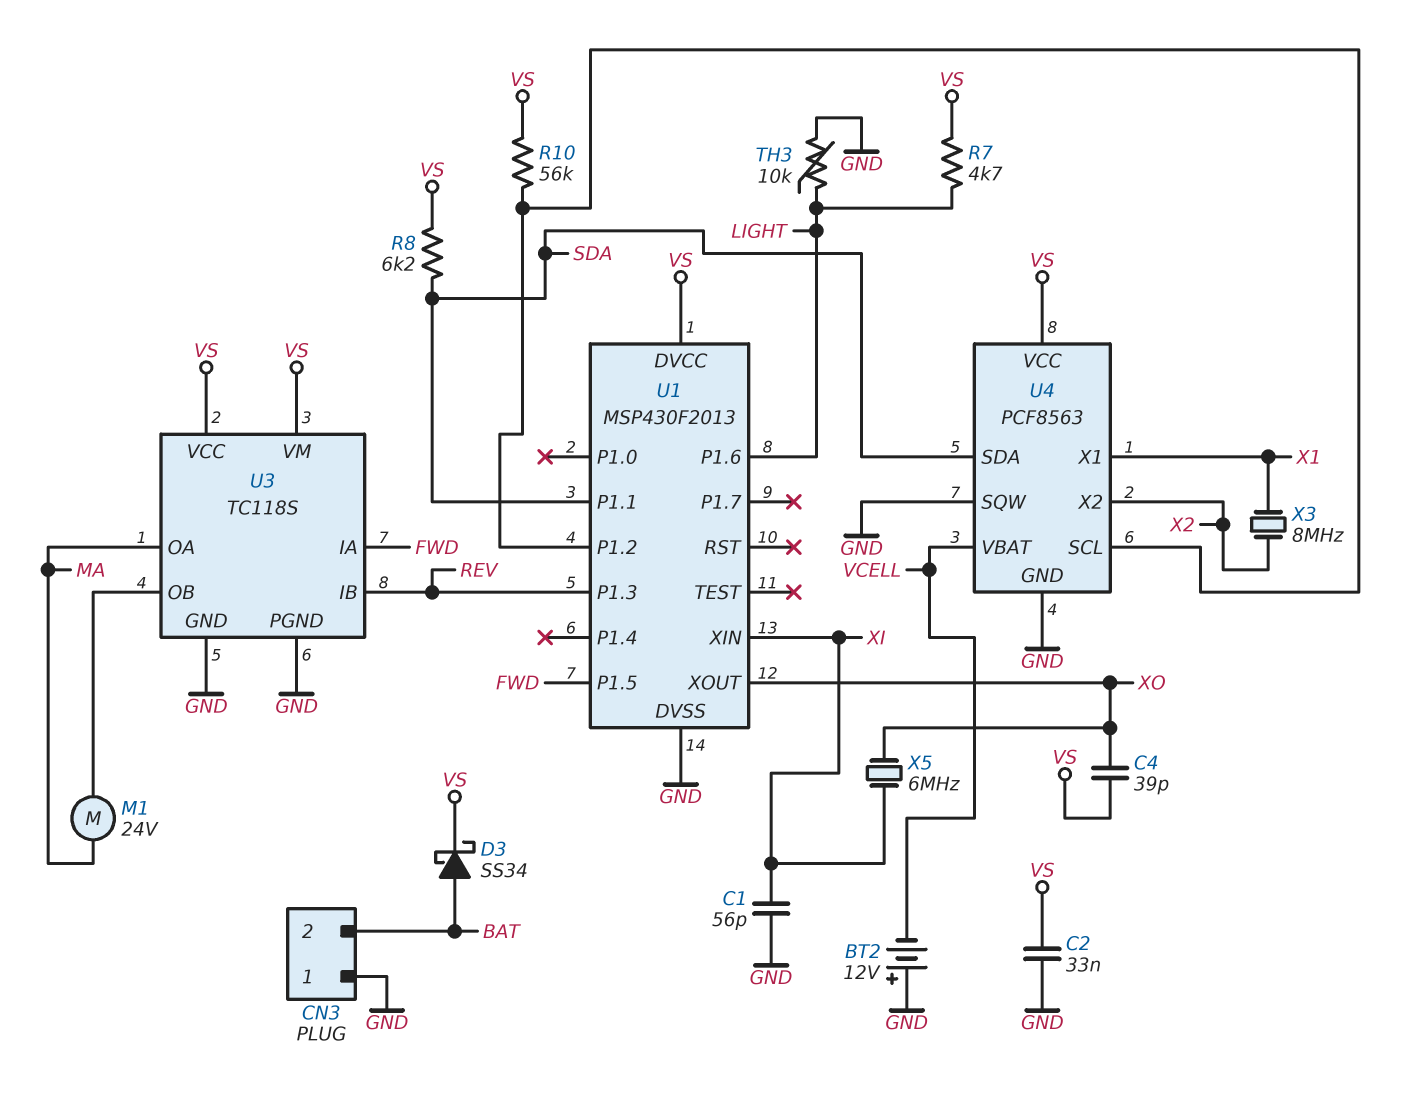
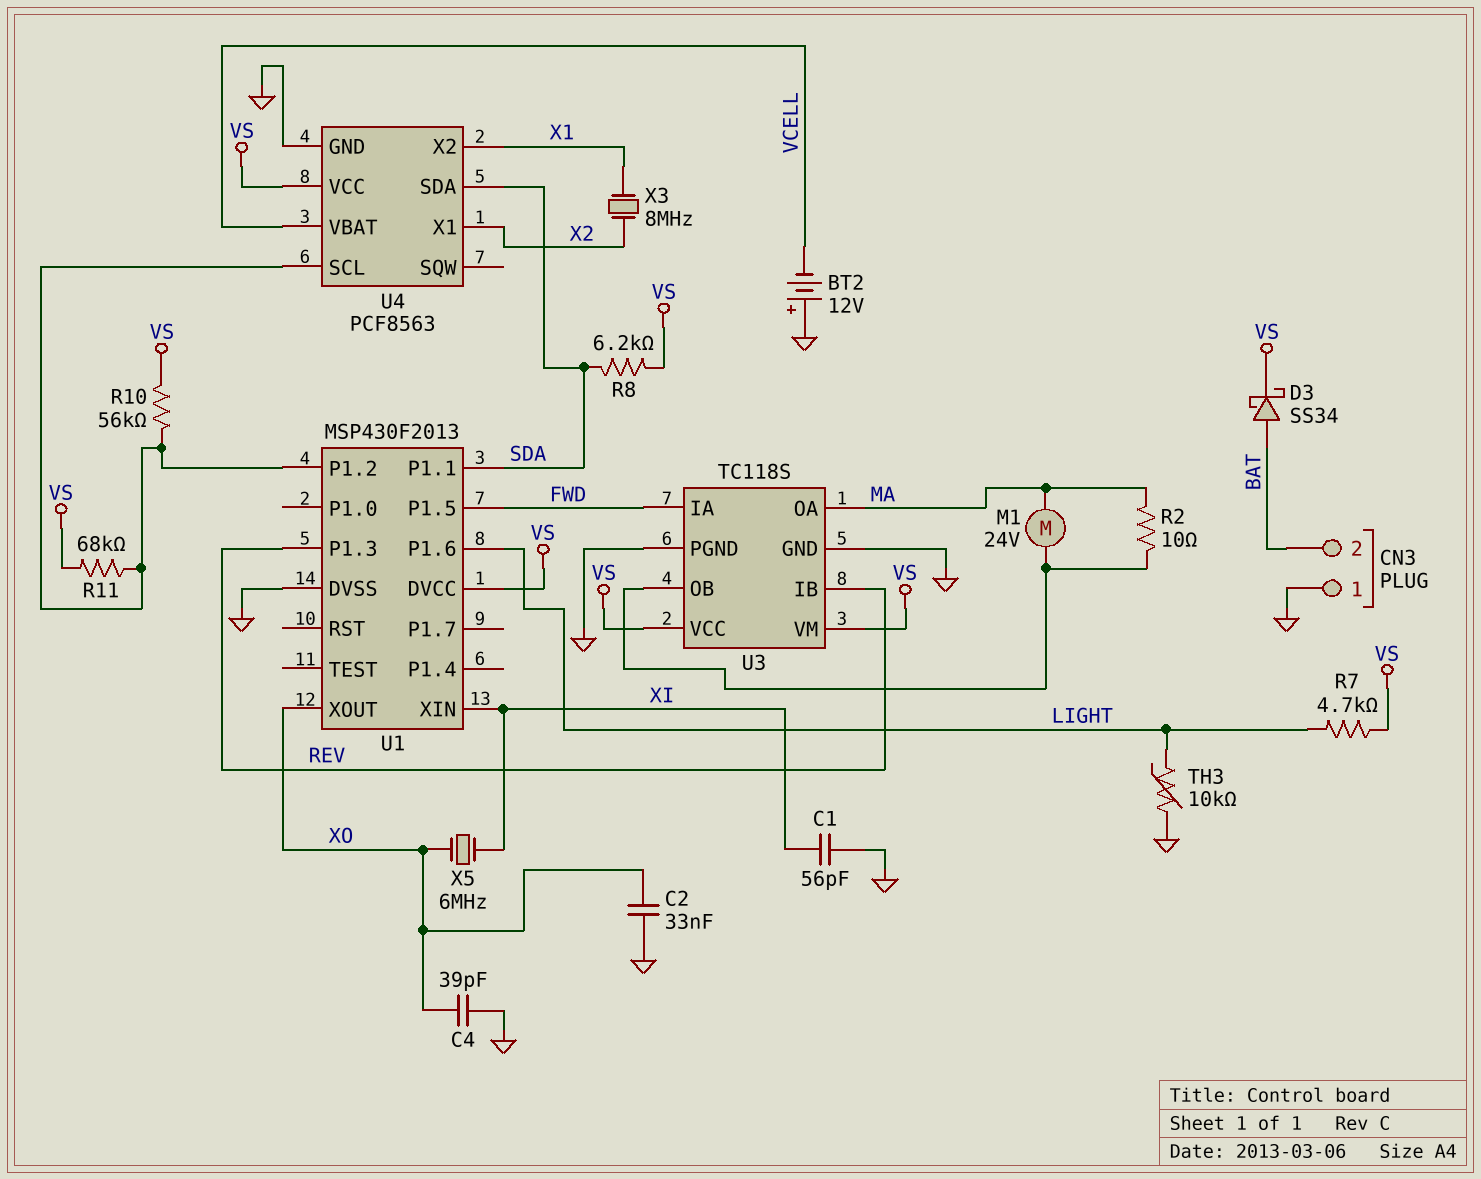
C2: 33nF (GND, VS) -> 33nF (GND, XO)
C4: 39pF (VS, XO) -> 39pF (GND, XO)
R2: none -> 10 (MA, U3/OB)
R11: none -> 68k (U1/P1.2, VS)
U4 pin SQW: GND -> none
U4 pin X1: X1 -> X2
U4 pin X2: X2 -> X1

